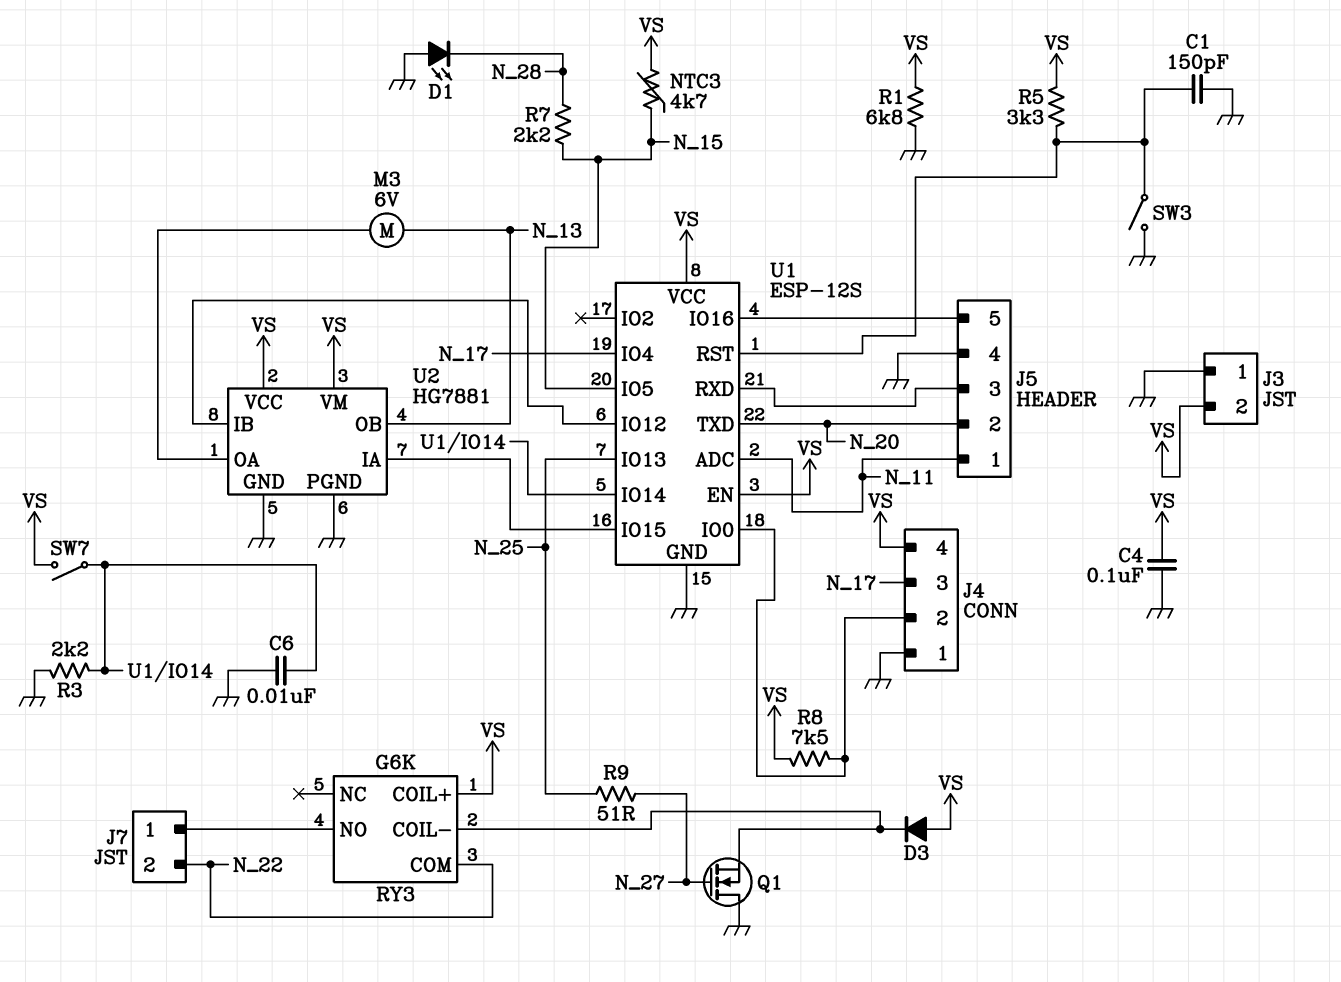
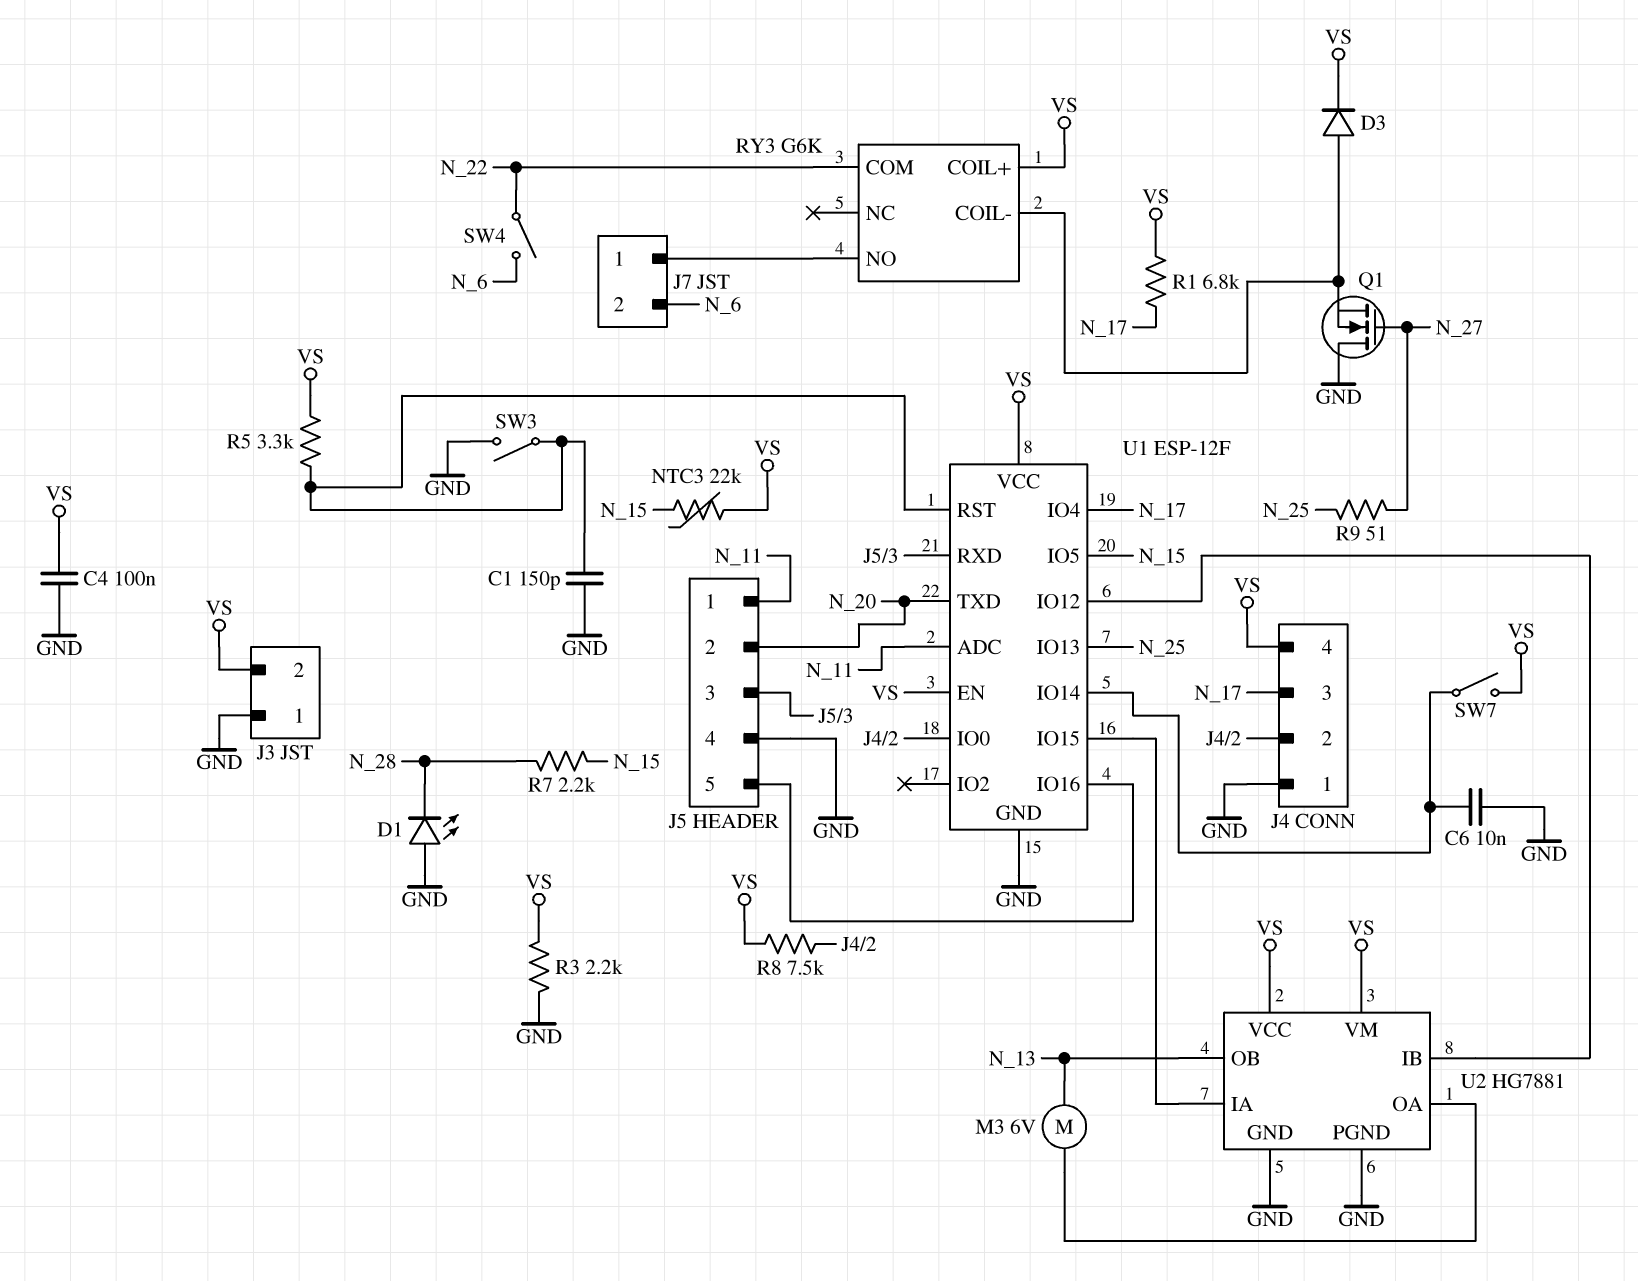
D3: diode (A VS, K RY3/COIL-) -> diode (A RY3/COIL-, K VS)
J7 pin 2: N_22 -> N_6
NTC3: 4.7k (N_15, VS) -> 22k (N_15, VS)
R1: 6.8k (GND, VS) -> 6.8k (N_17, VS)
R3: 2.2k (GND, U1/IO14) -> 2.2k (GND, VS)
SW4: none -> switch (N_6, N_22)
U1: ESP-12S -> ESP-12F

